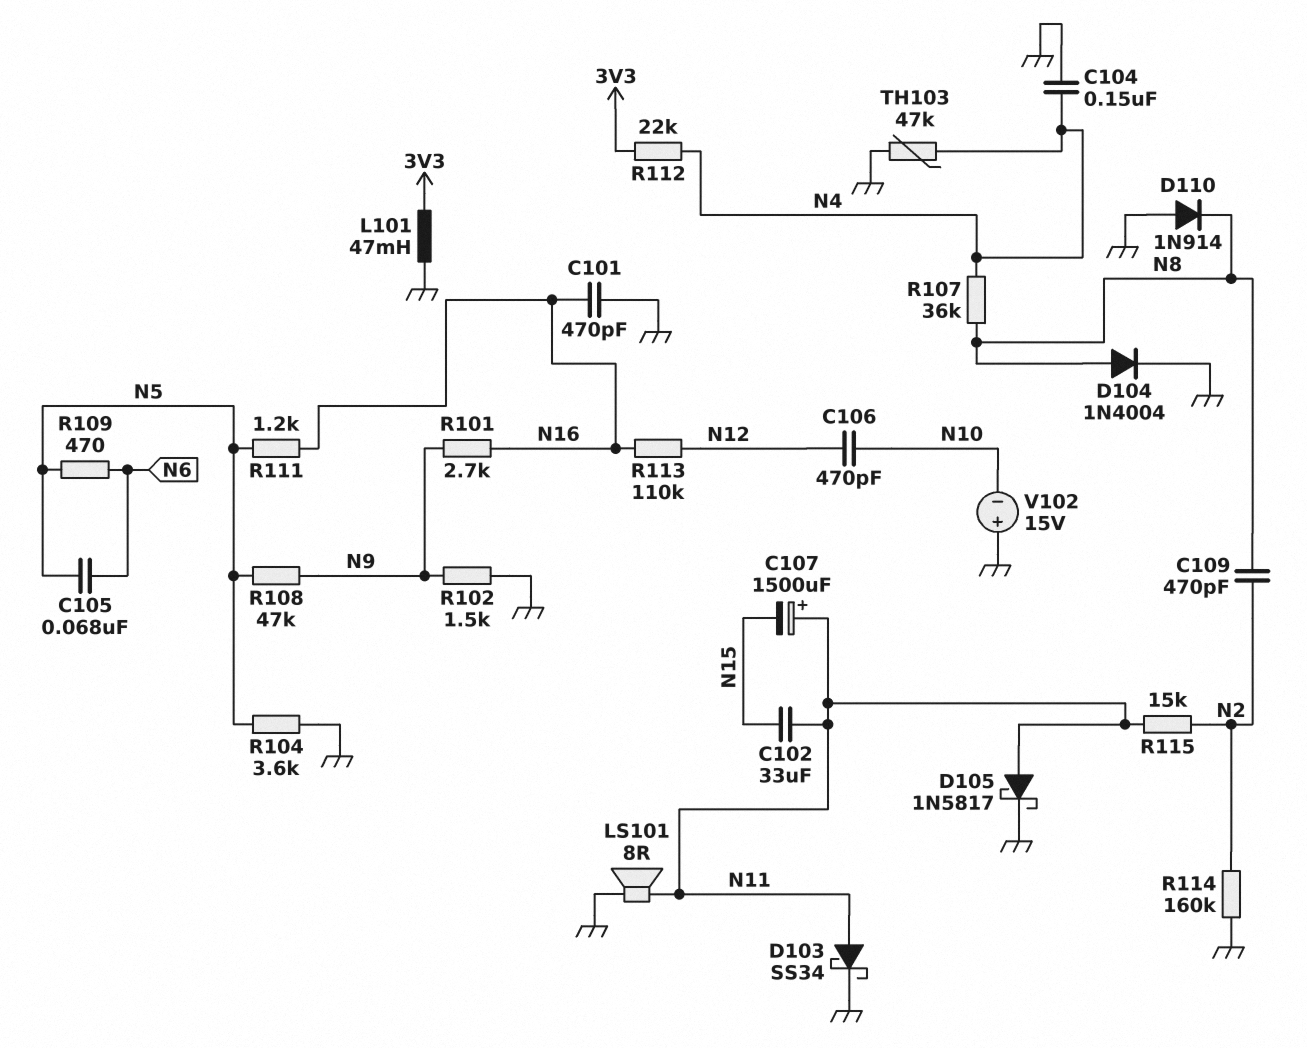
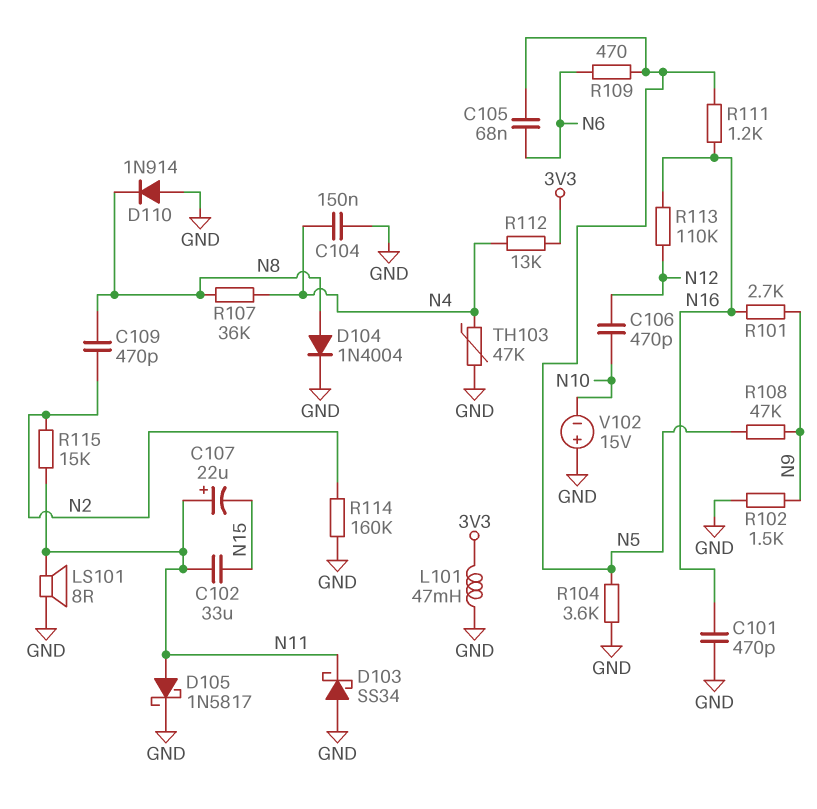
C107: 1500uF (plus N11, minus N15) -> 22uF (plus N11, minus N15)
D103: schottky SS34 (A N11, K GND) -> schottky SS34 (A GND, K N11)
R112: 22k (3V3, N4) -> 13k (3V3, N4)

